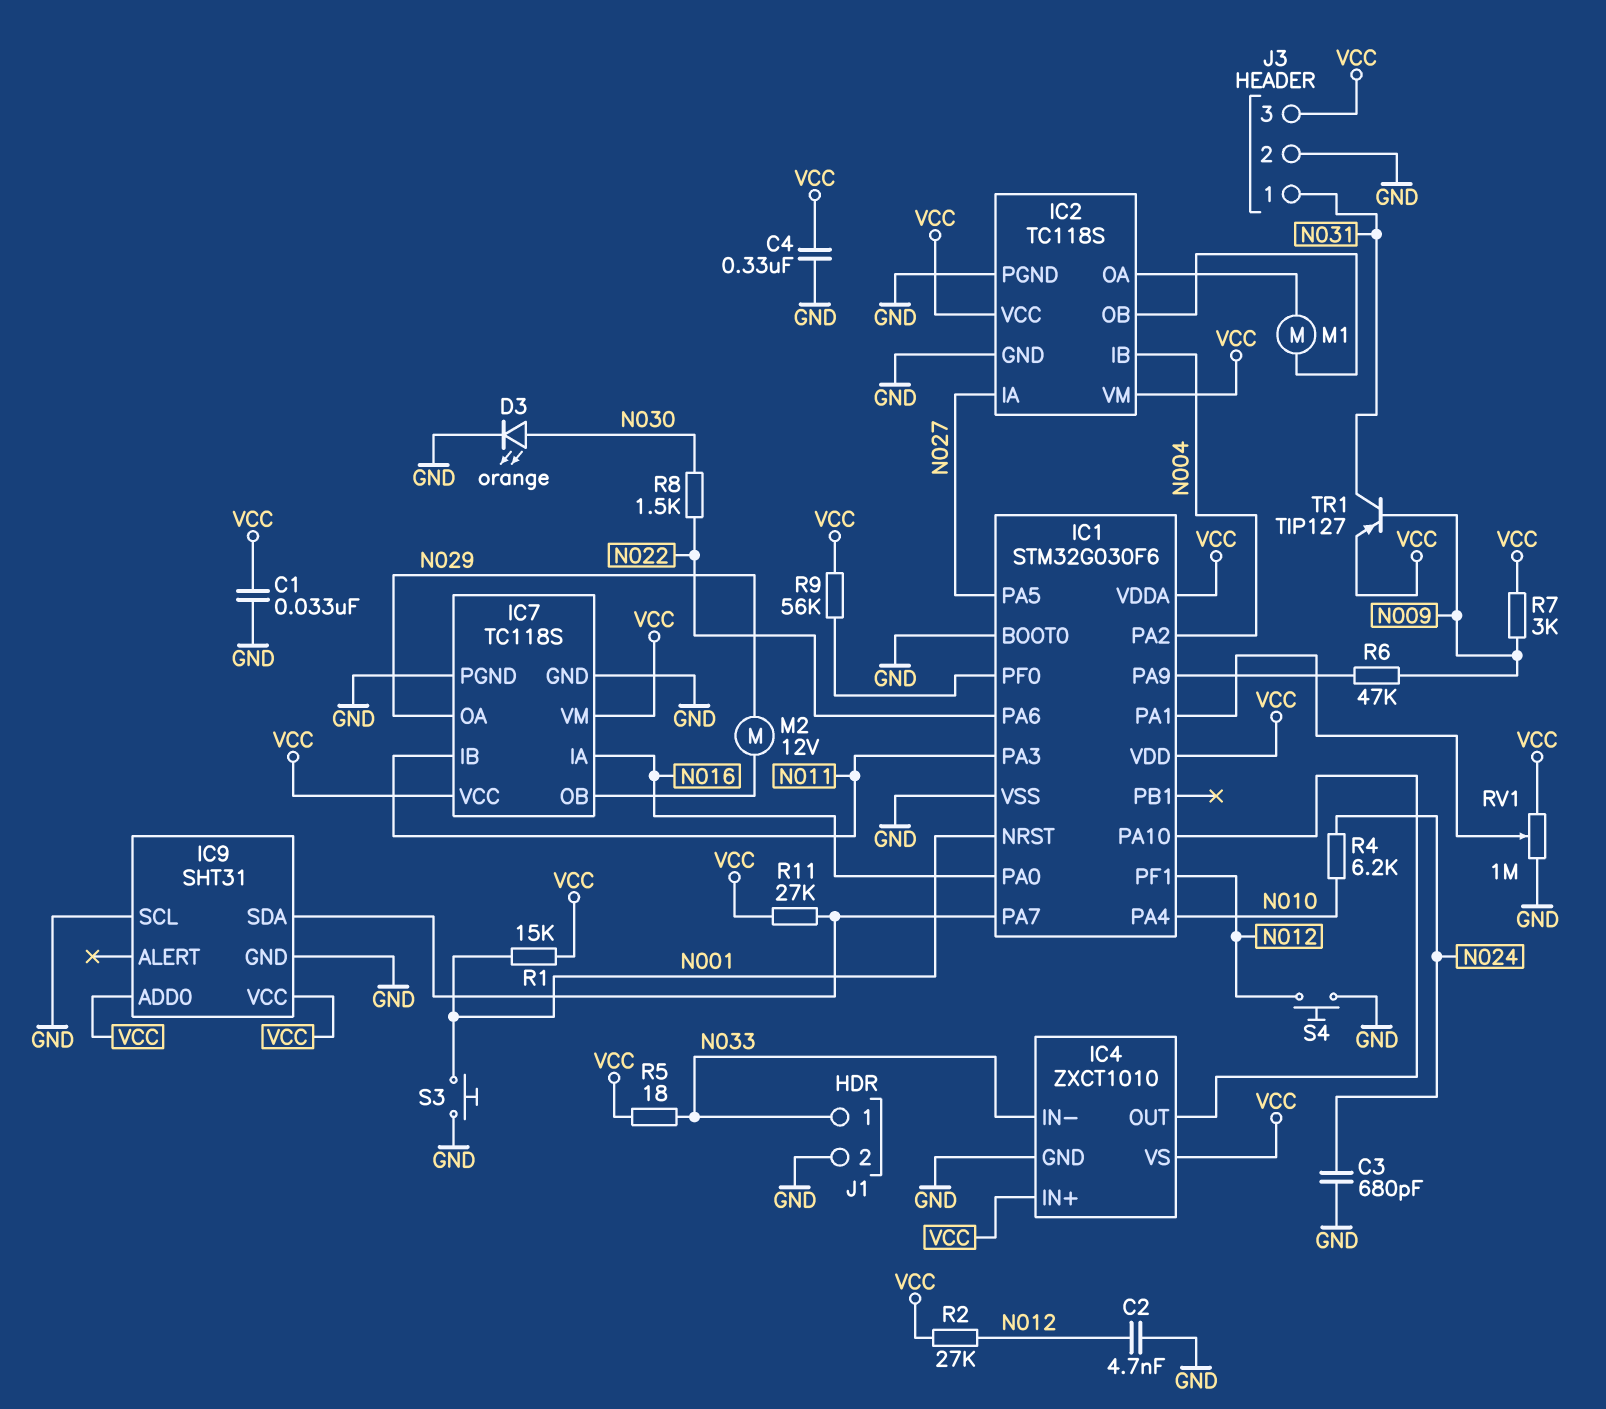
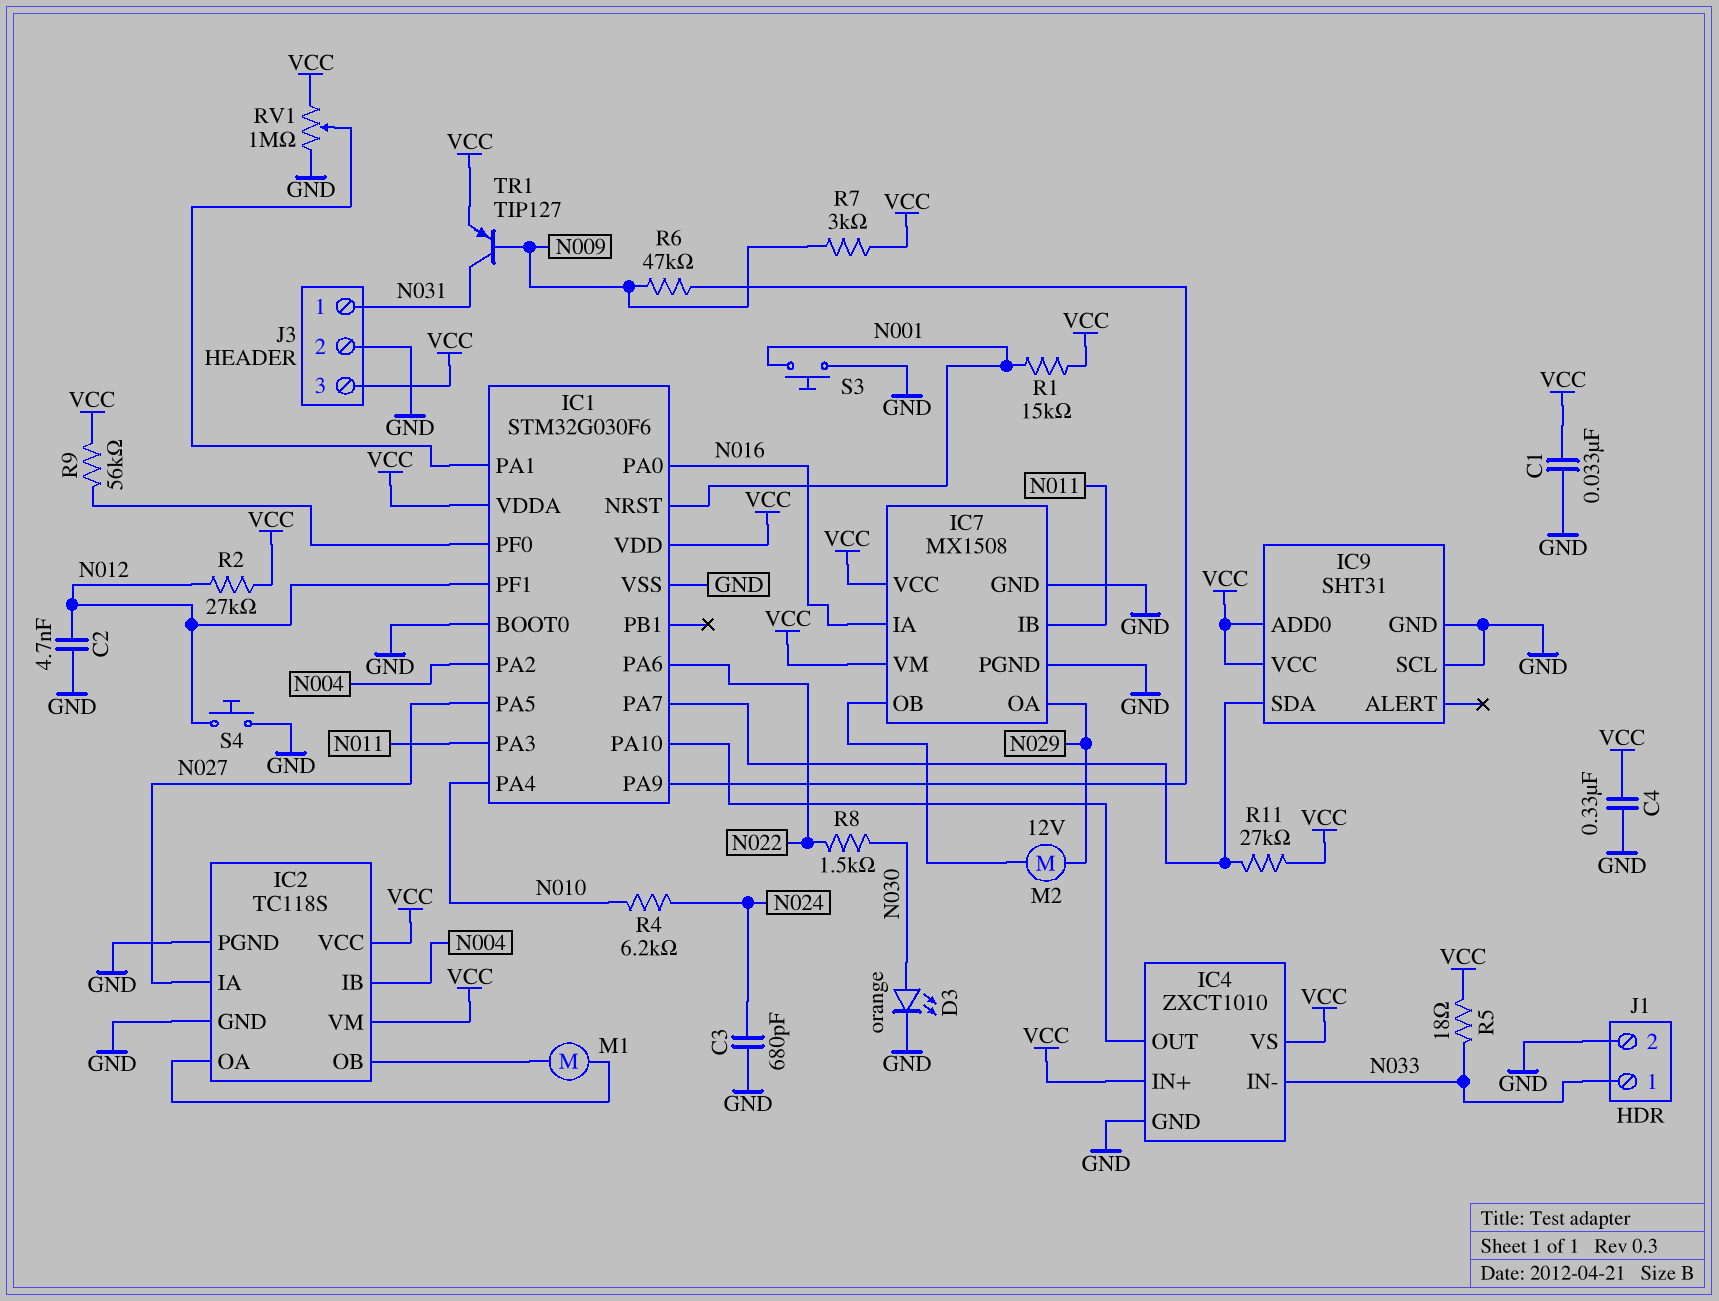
IC7: TC118S -> MX1508

